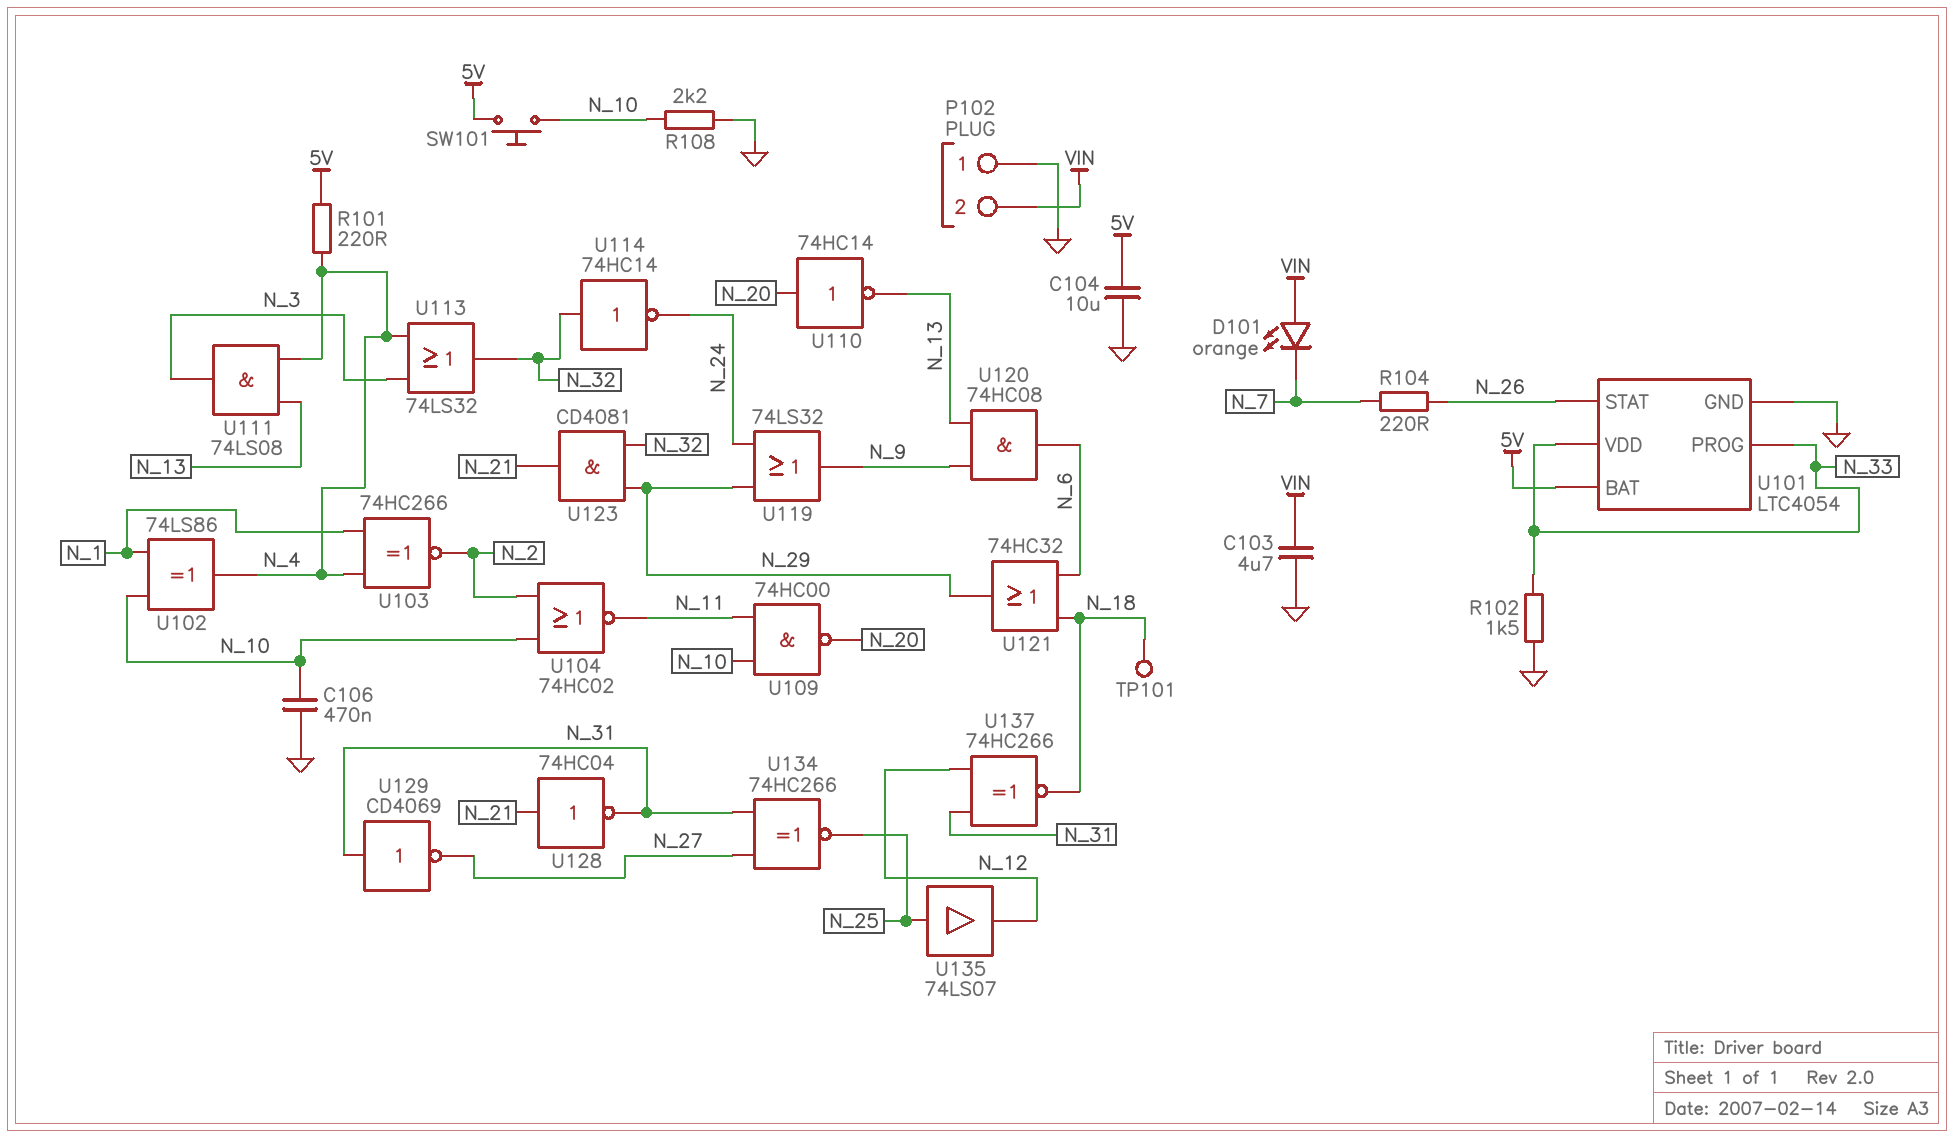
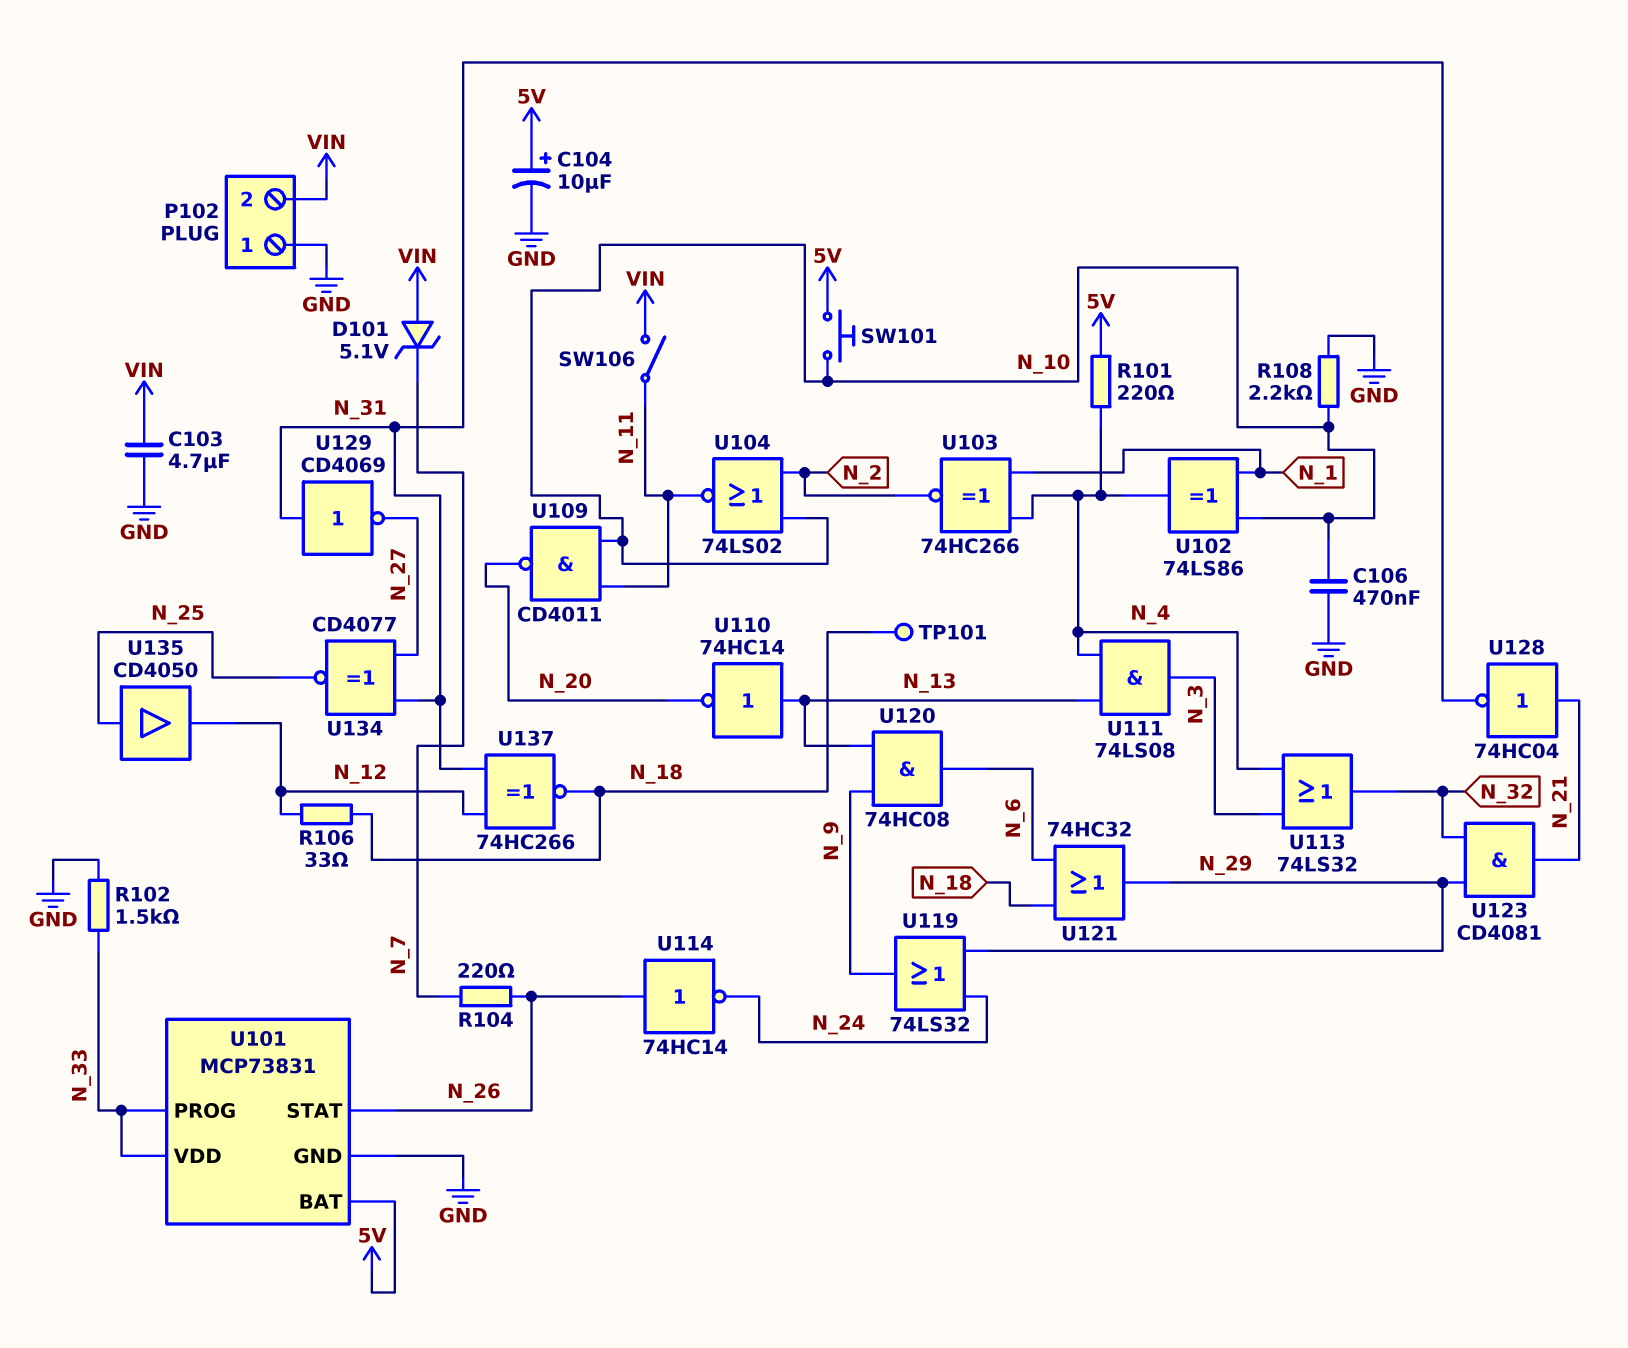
C104: 10uF (5V, GND) -> 10uF (plus 5V, minus GND)
D101: LED orange (A VIN, K N_7) -> zener 5.1V (A VIN, K N_7)
R106: none -> 33 (N_12, N_18)
SW106: none -> switch (N_11, VIN)
U101: LTC4054 -> MCP73831
U104: NOR 74HC02 (in N_2, in N_10, out N_11) -> NOR 74LS02 (in N_2, in N_10, out N_11)
U109: NAND 74HC00 (in N_10, in N_11, out N_20) -> NAND CD4011 (in N_10, in N_11, out N_20)
U110: NOT 74HC14 (in N_20, out N_13) -> NOT 74HC14 (in N_13, out N_20)
U114: NOT 74HC14 (in N_32, out N_24) -> NOT 74HC14 (in N_26, out N_24)
U134: XNOR 74HC266 (in N_27, in N_31, out N_25) -> XNOR CD4077 (in N_27, in N_31, out N_25)
U135: buffer 74LS07 (in N_25, out N_12) -> buffer CD4050 (in N_25, out N_12)

